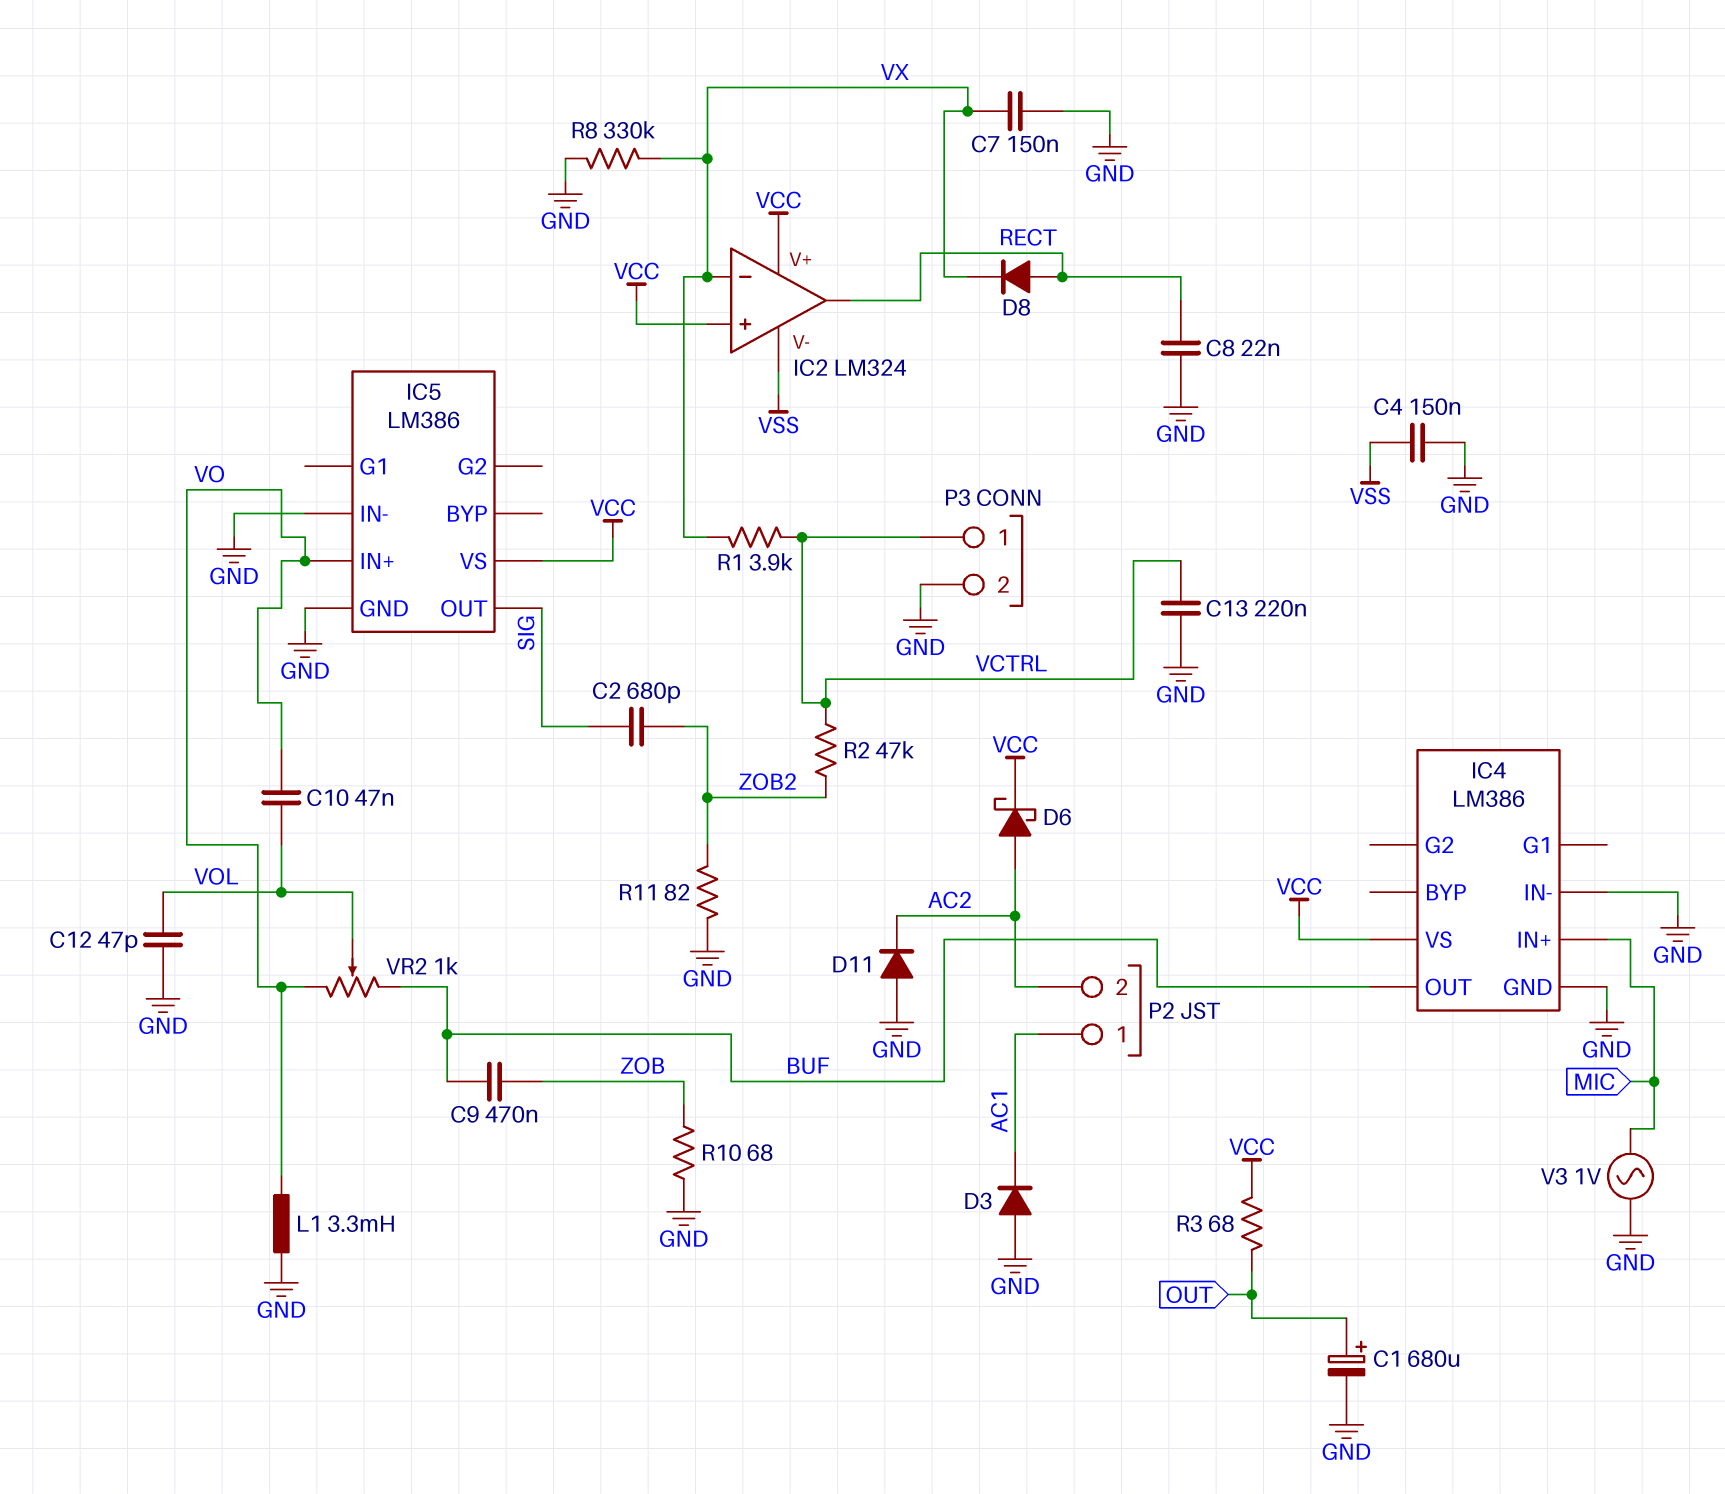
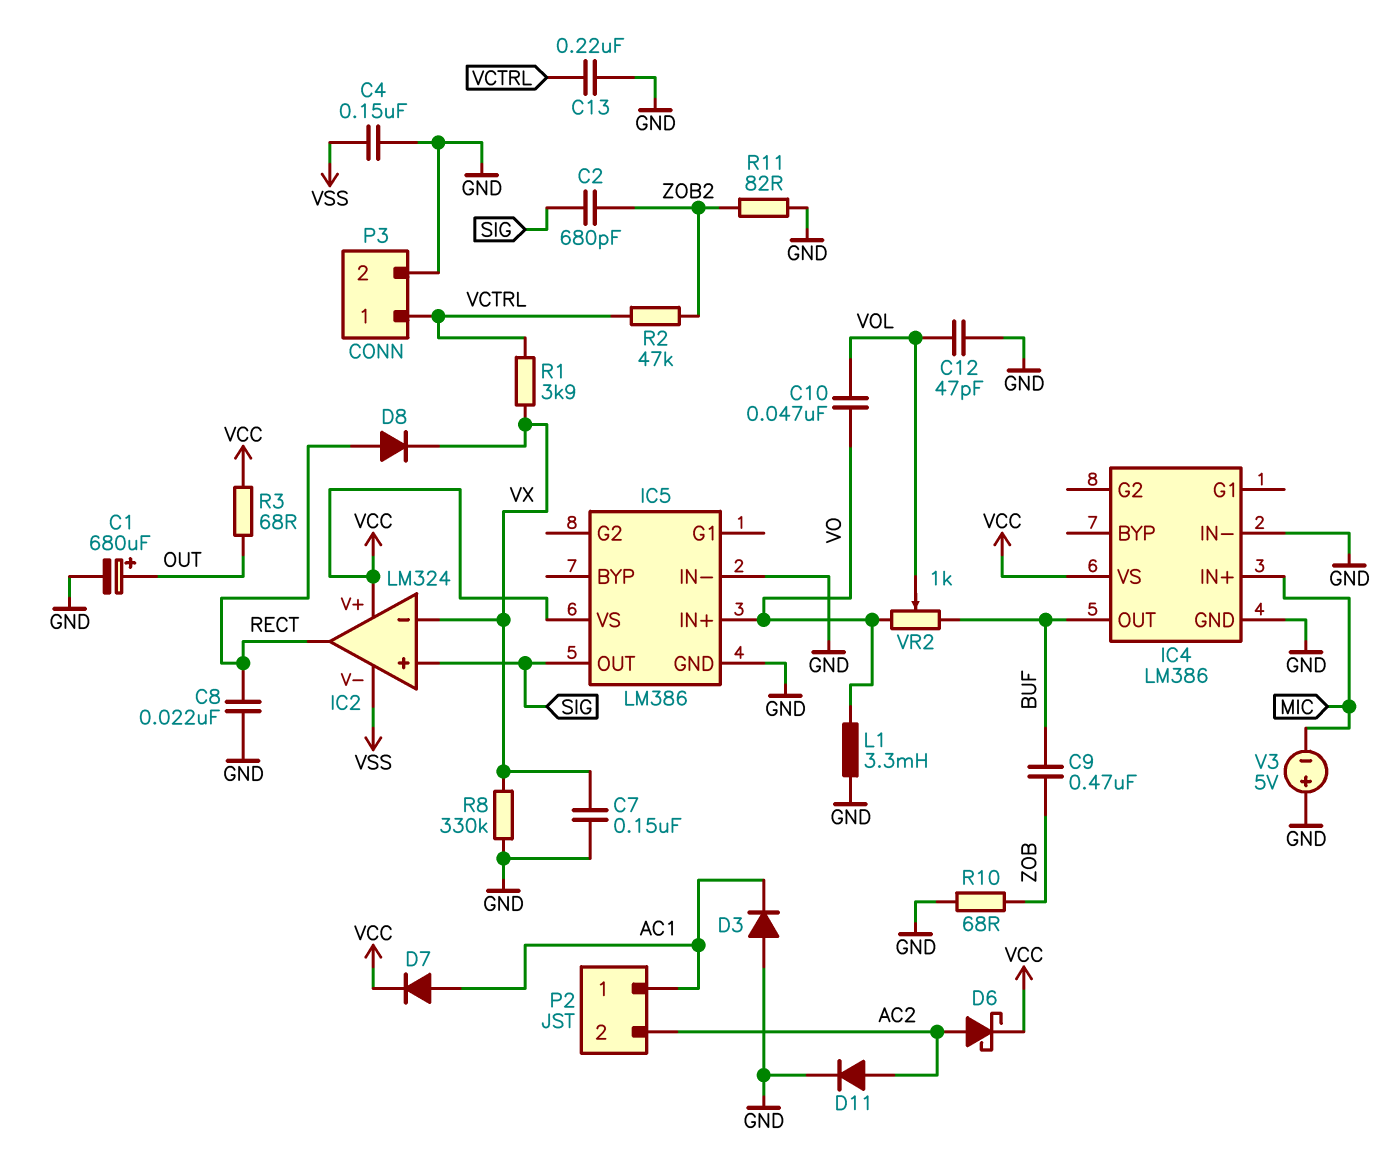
D7: none -> diode (A AC1, K VCC)
D11: diode (A GND, K AC2) -> diode (A AC2, K GND)
IC2 pin in+: VCC -> SIG
V3: AC 1V (GND, MIC) -> 5V (plus GND, minus MIC)

